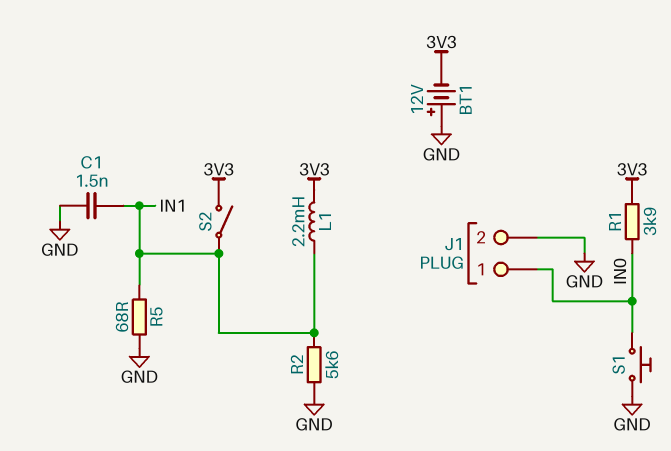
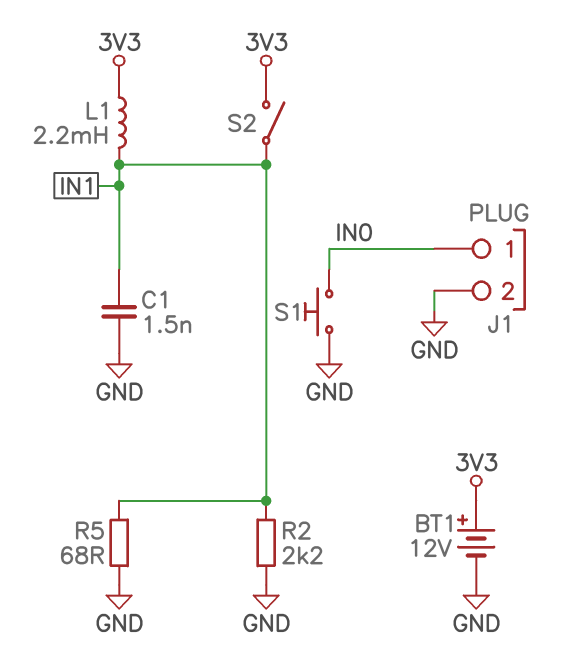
BT1: 12V (plus GND, minus 3V3) -> 12V (plus 3V3, minus GND)
R1: 3.9k (3V3, IN0) -> none
R2: 5.6k (GND, IN1) -> 2.2k (GND, IN1)

